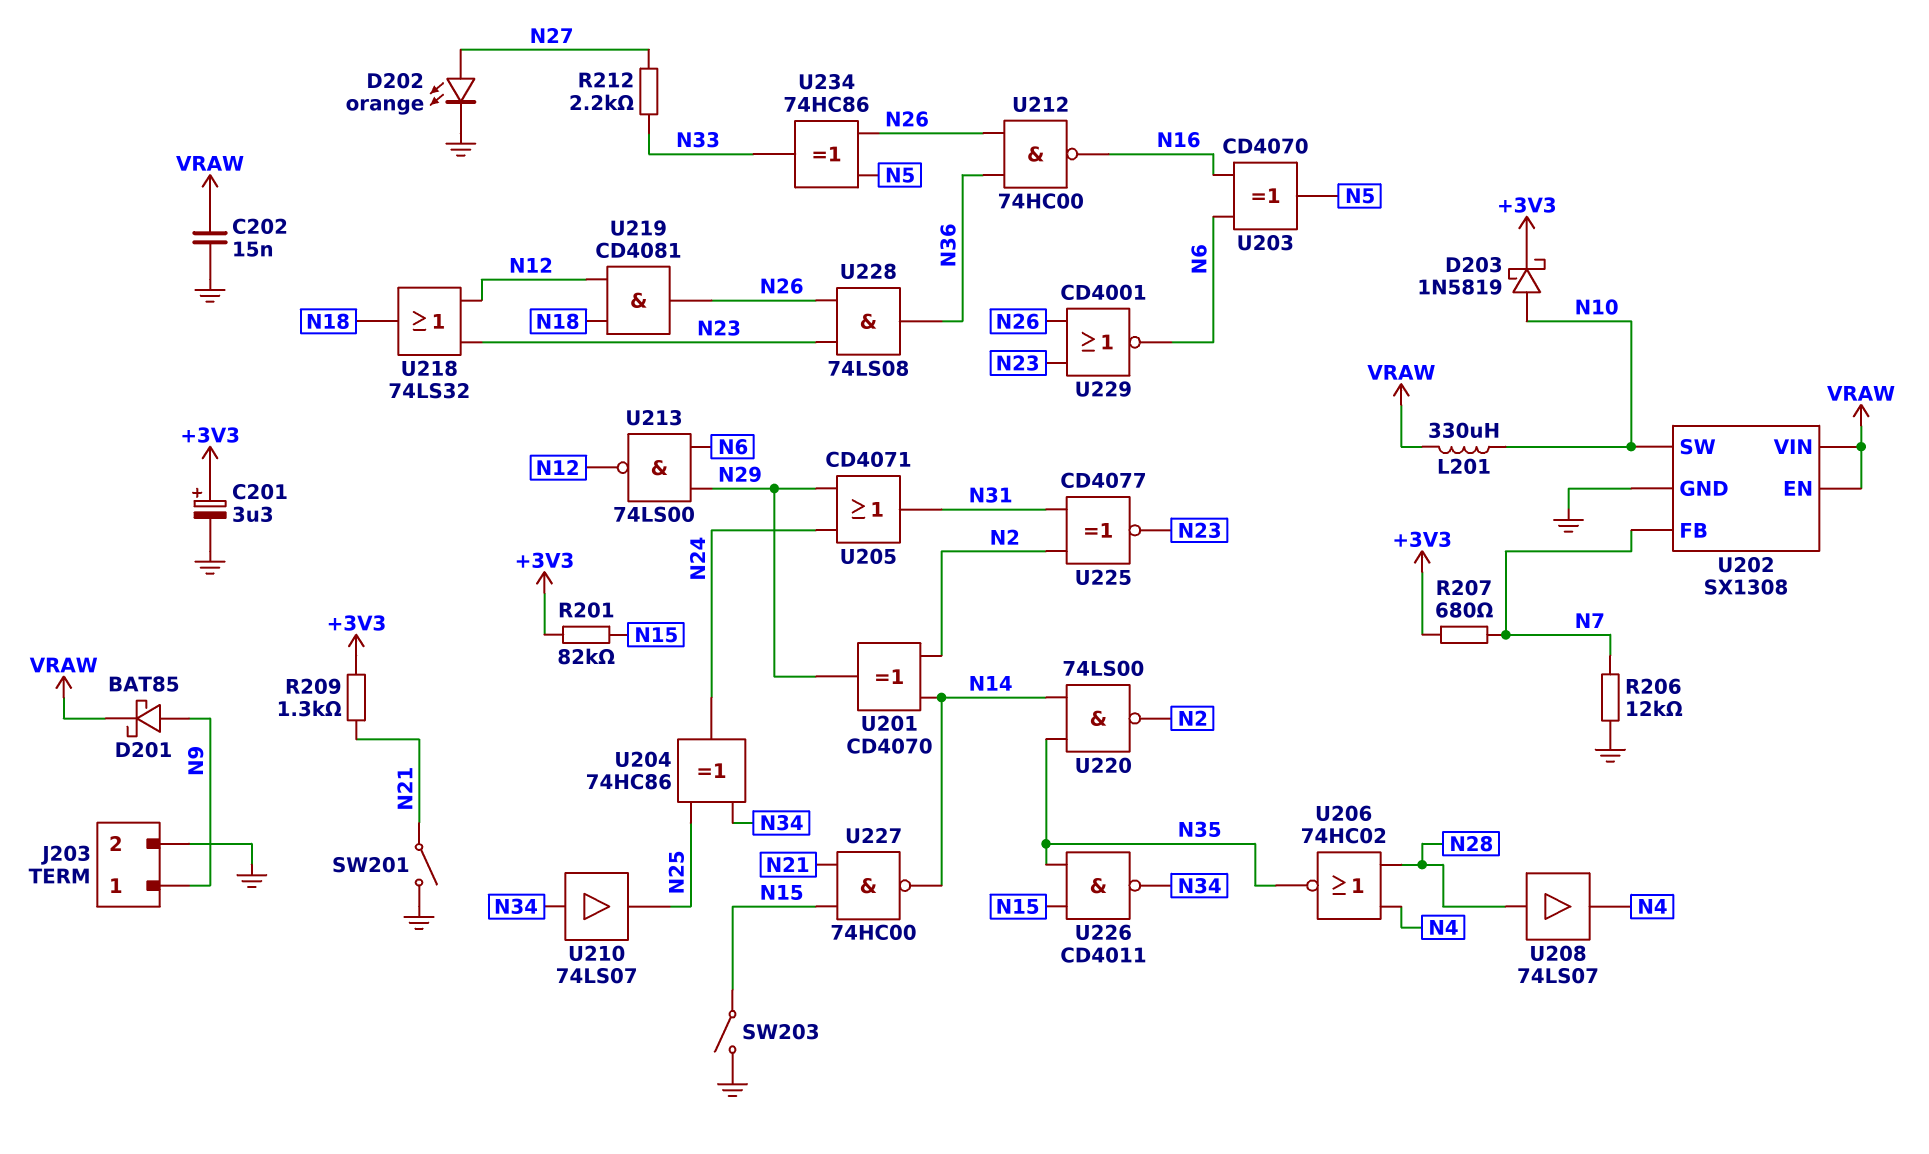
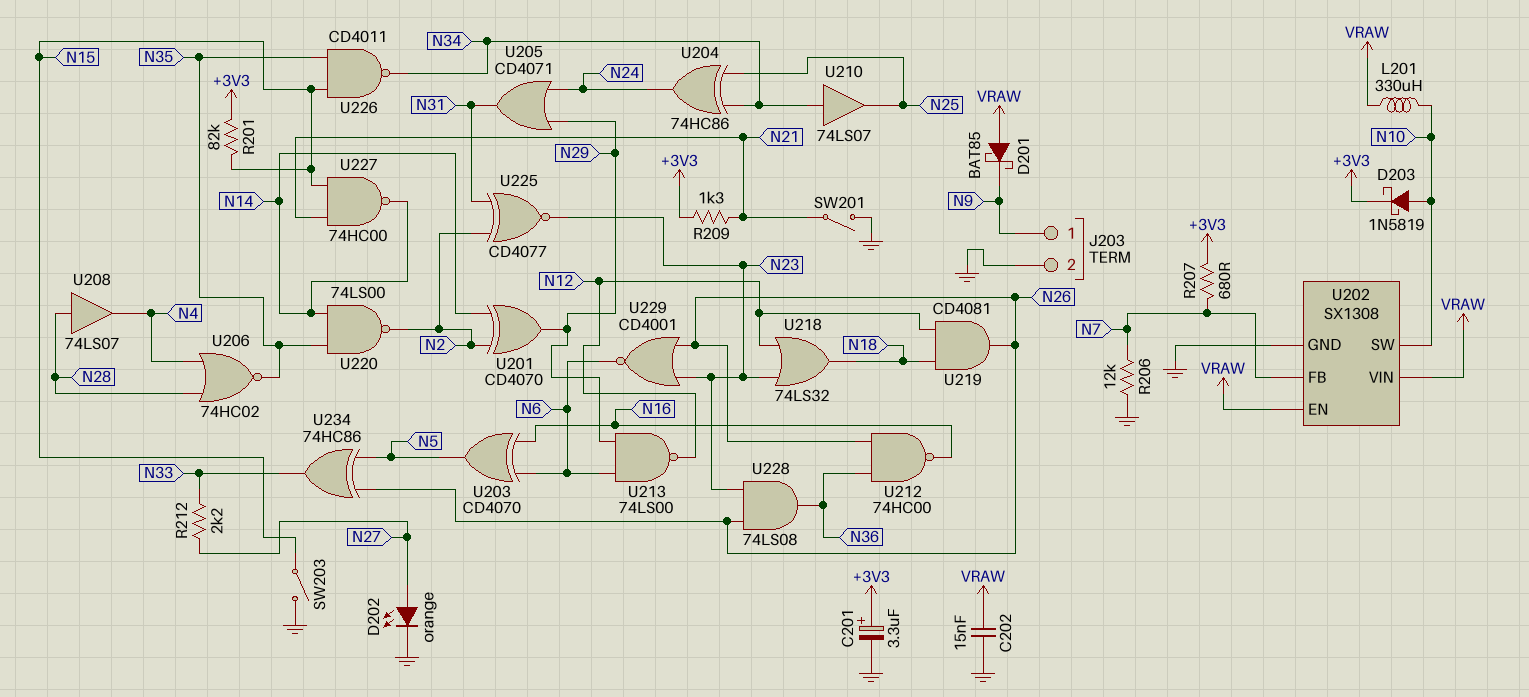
D201: schottky BAT85 (A N9, K VRAW) -> schottky BAT85 (A VRAW, K N9)

